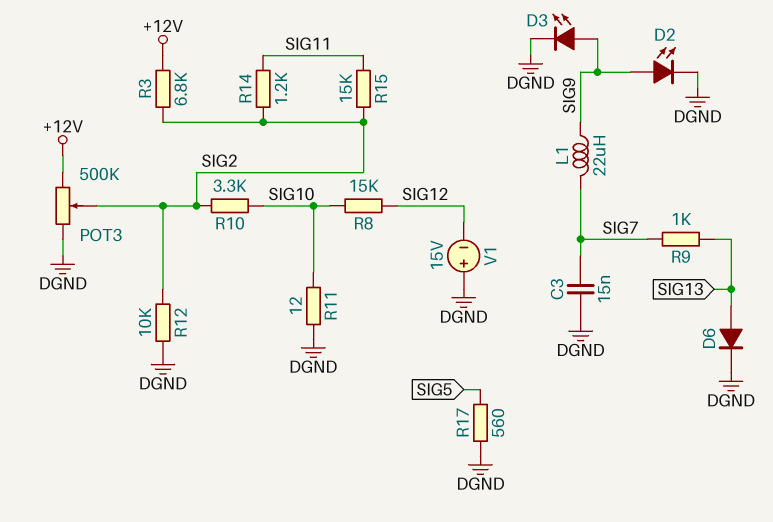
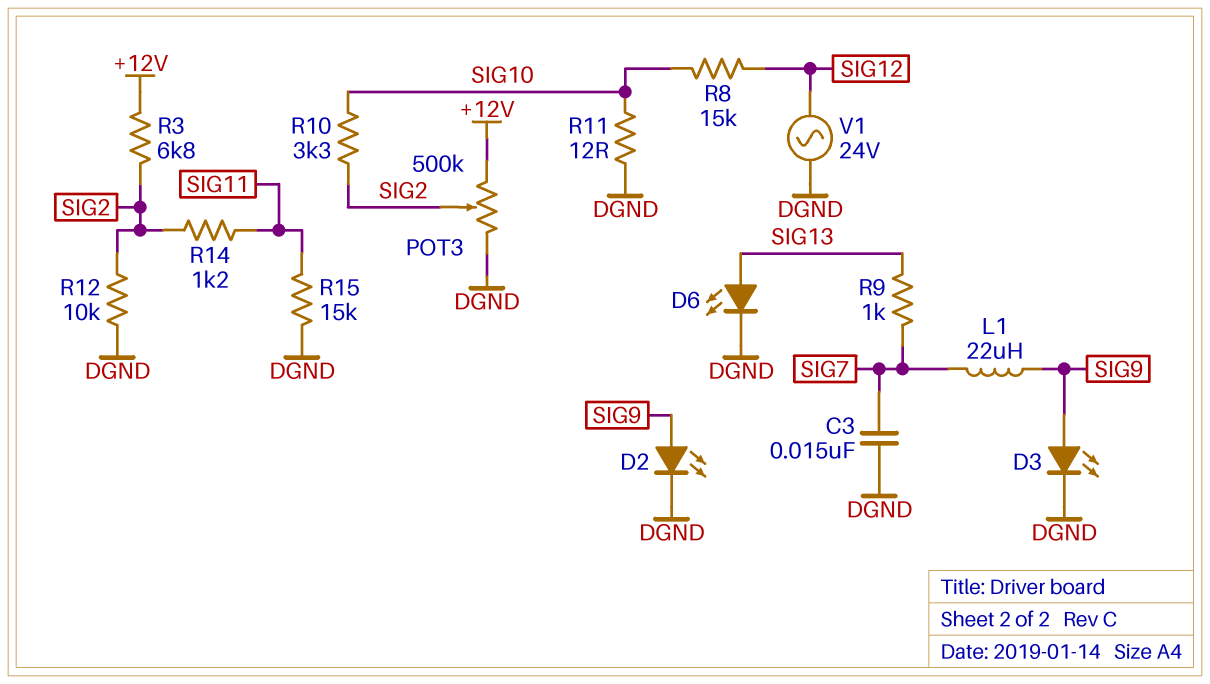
D6: diode (A SIG13, K DGND) -> LED (A SIG13, K DGND)
R15: 15k (SIG2, SIG11) -> 15k (DGND, SIG11)
R17: 560 (DGND, SIG5) -> none
V1: 15V (plus DGND, minus SIG12) -> AC 24V (DGND, SIG12)

